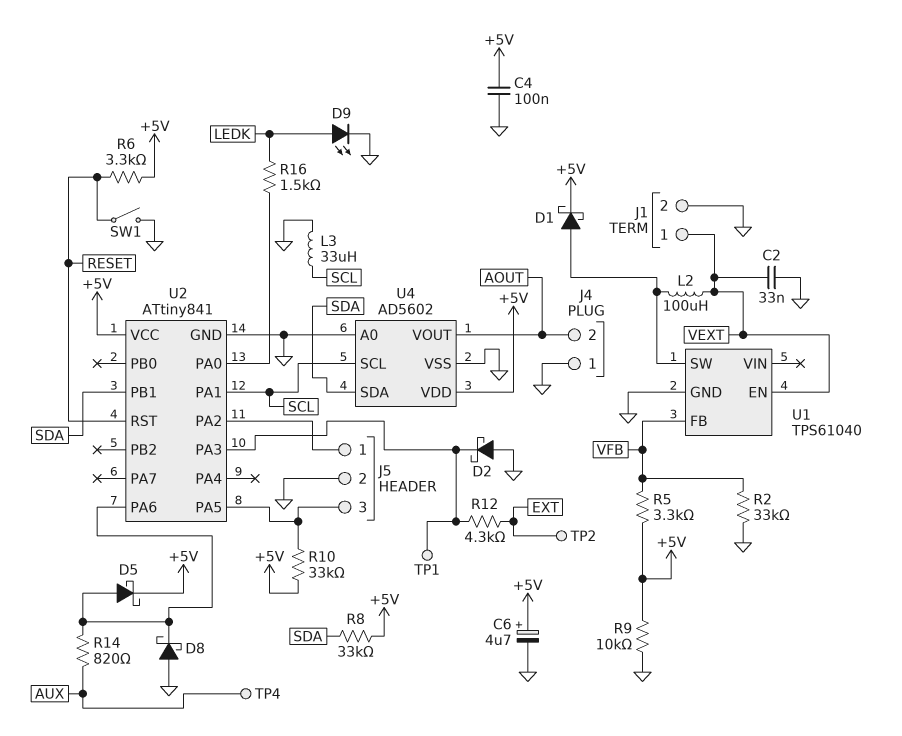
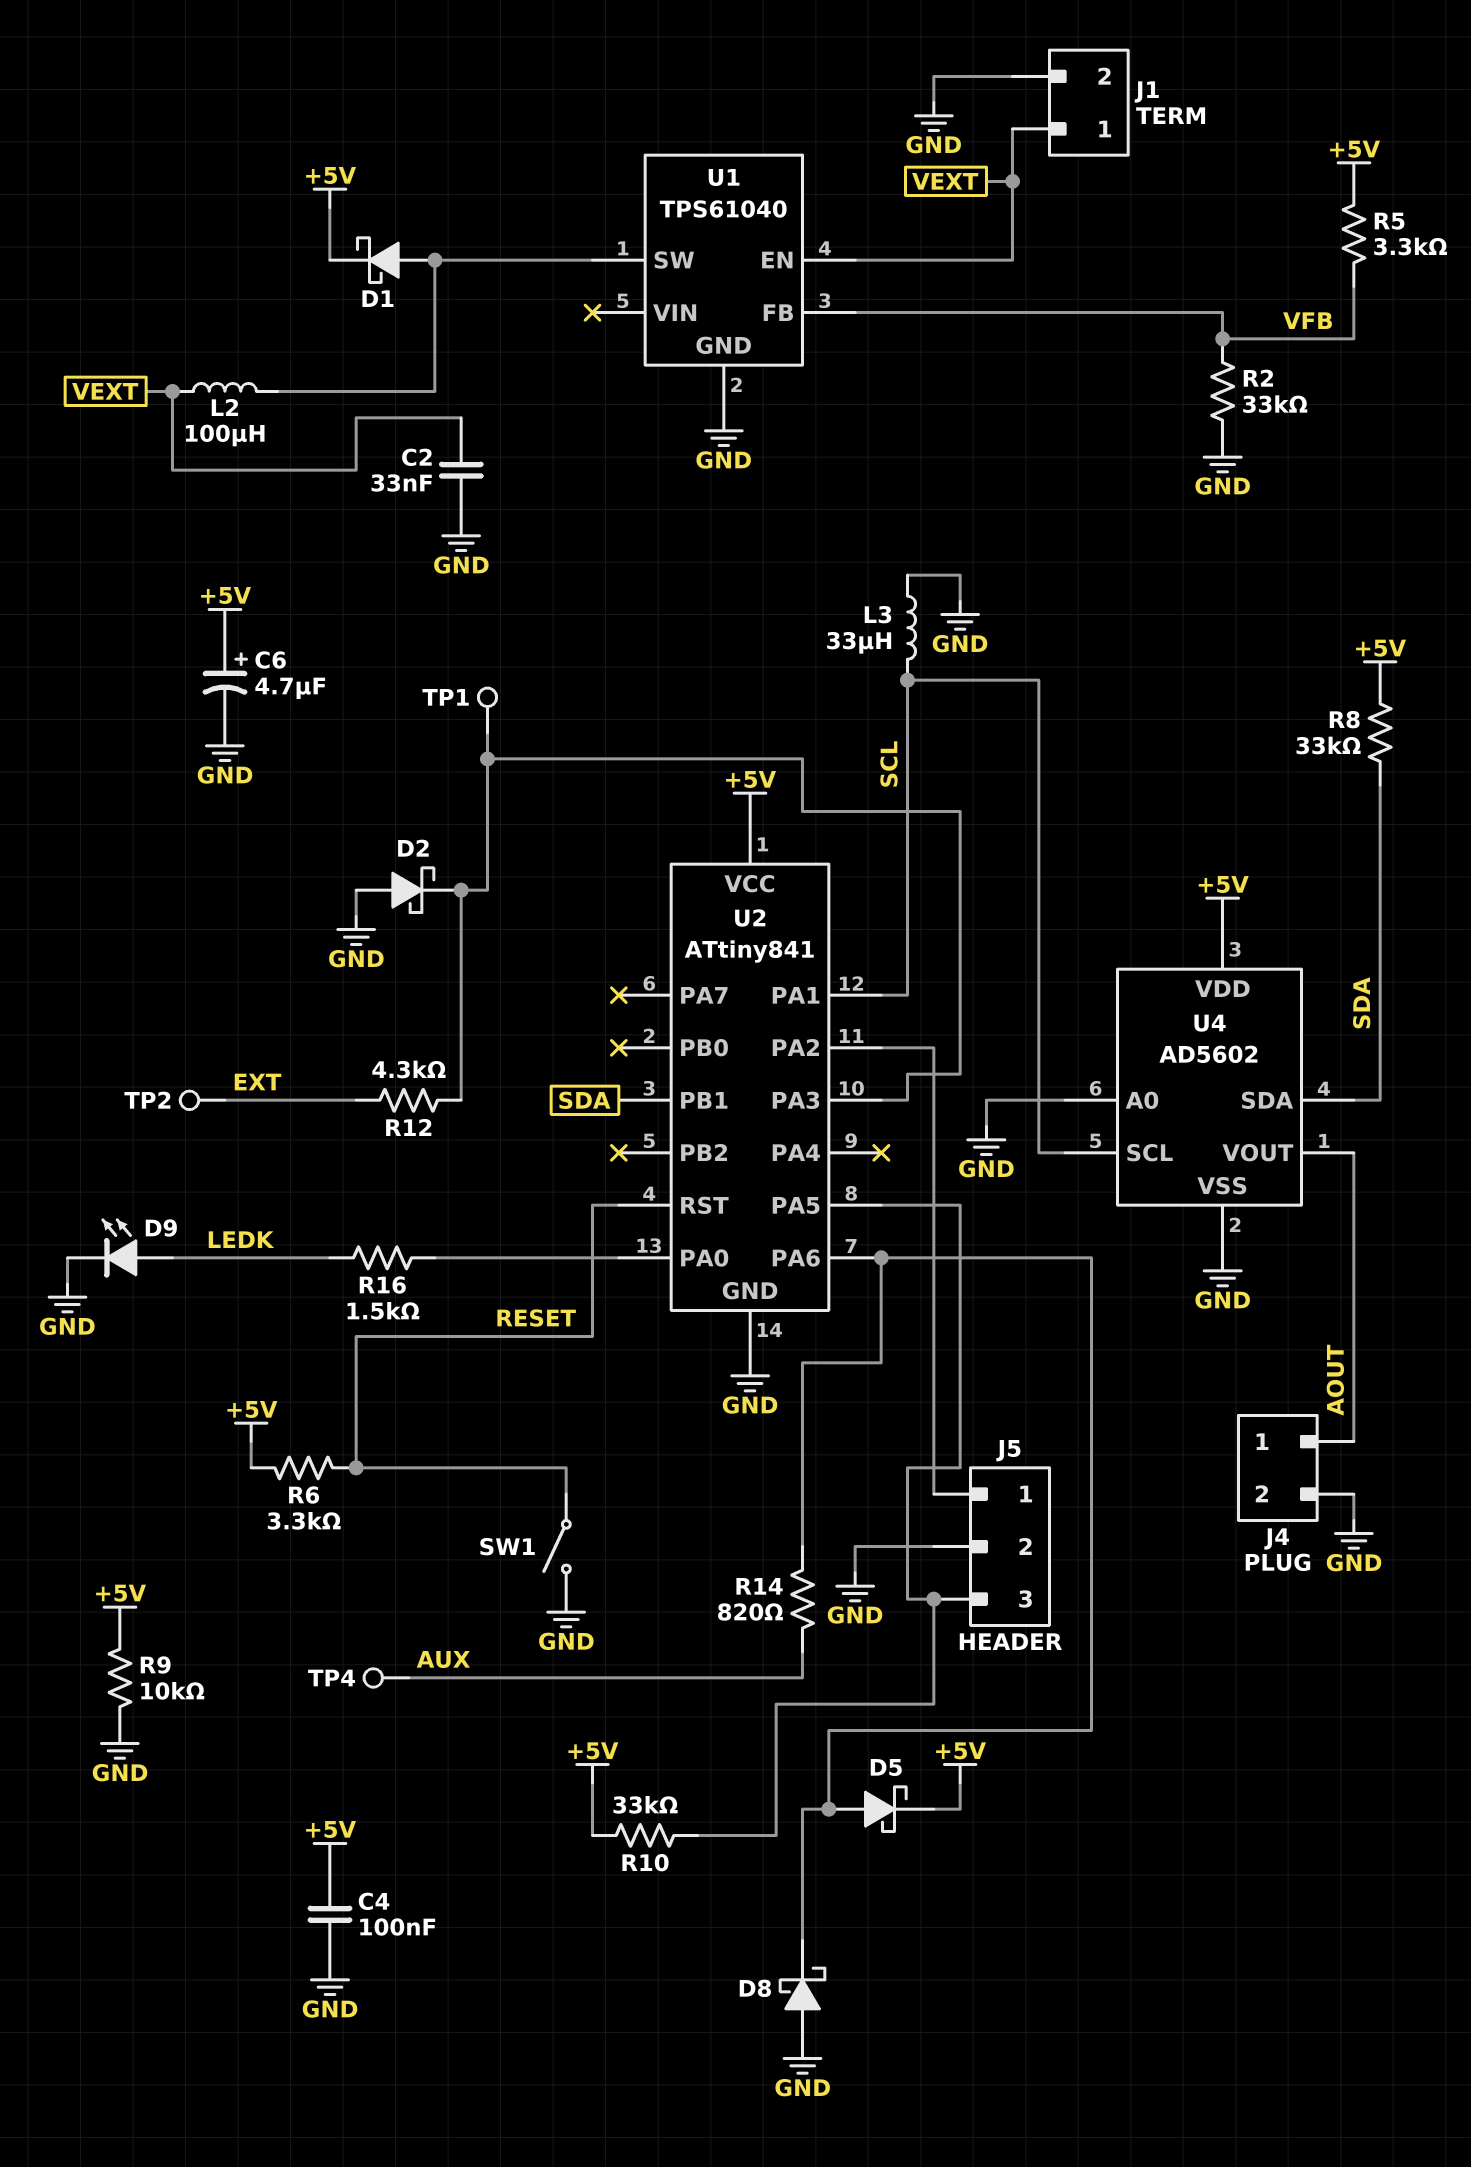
J4 pin 1: GND -> AOUT
J4 pin 2: AOUT -> GND

